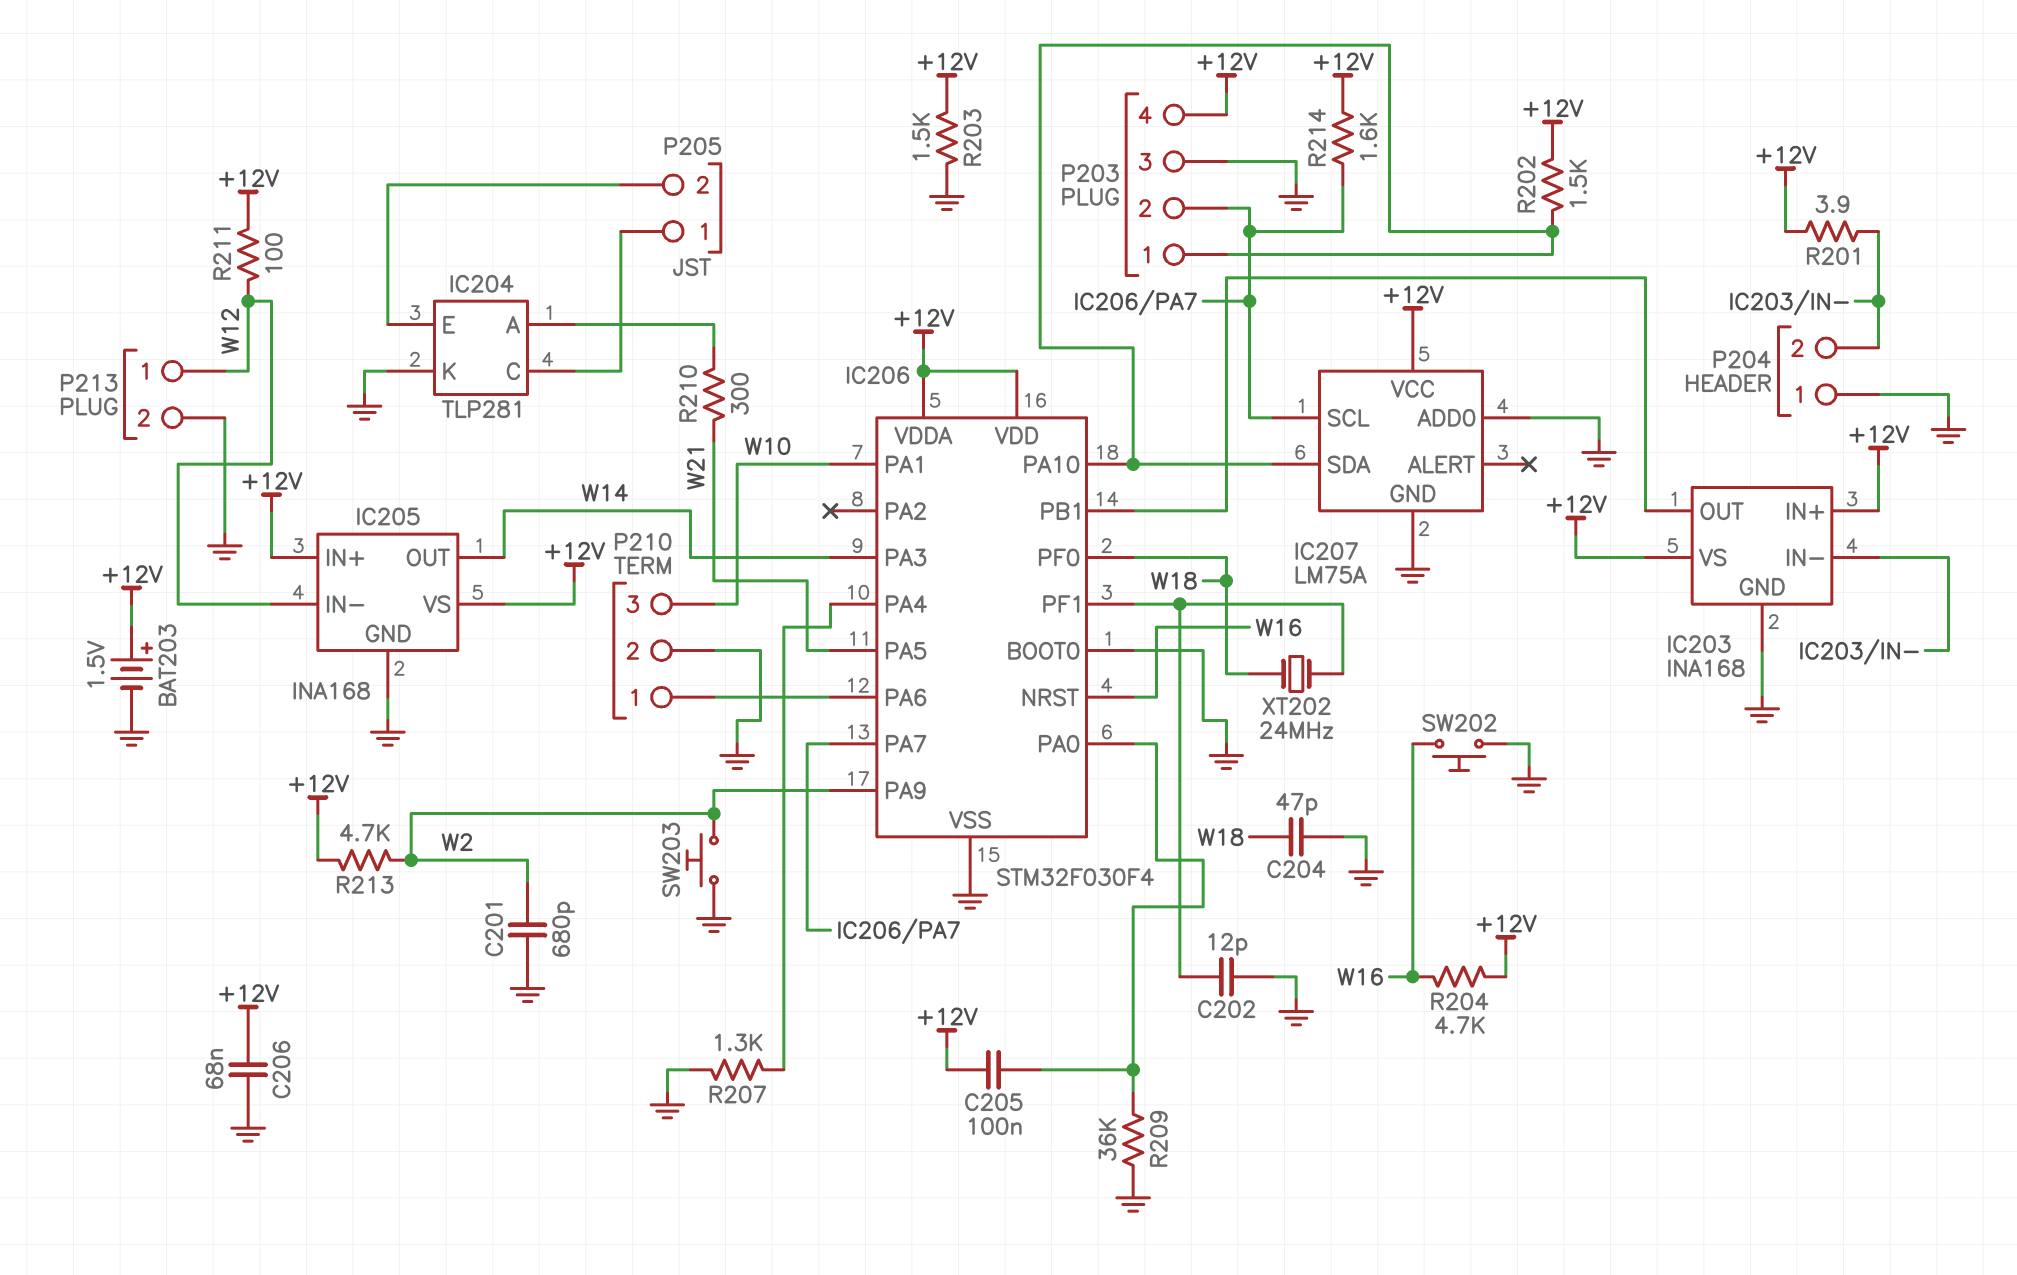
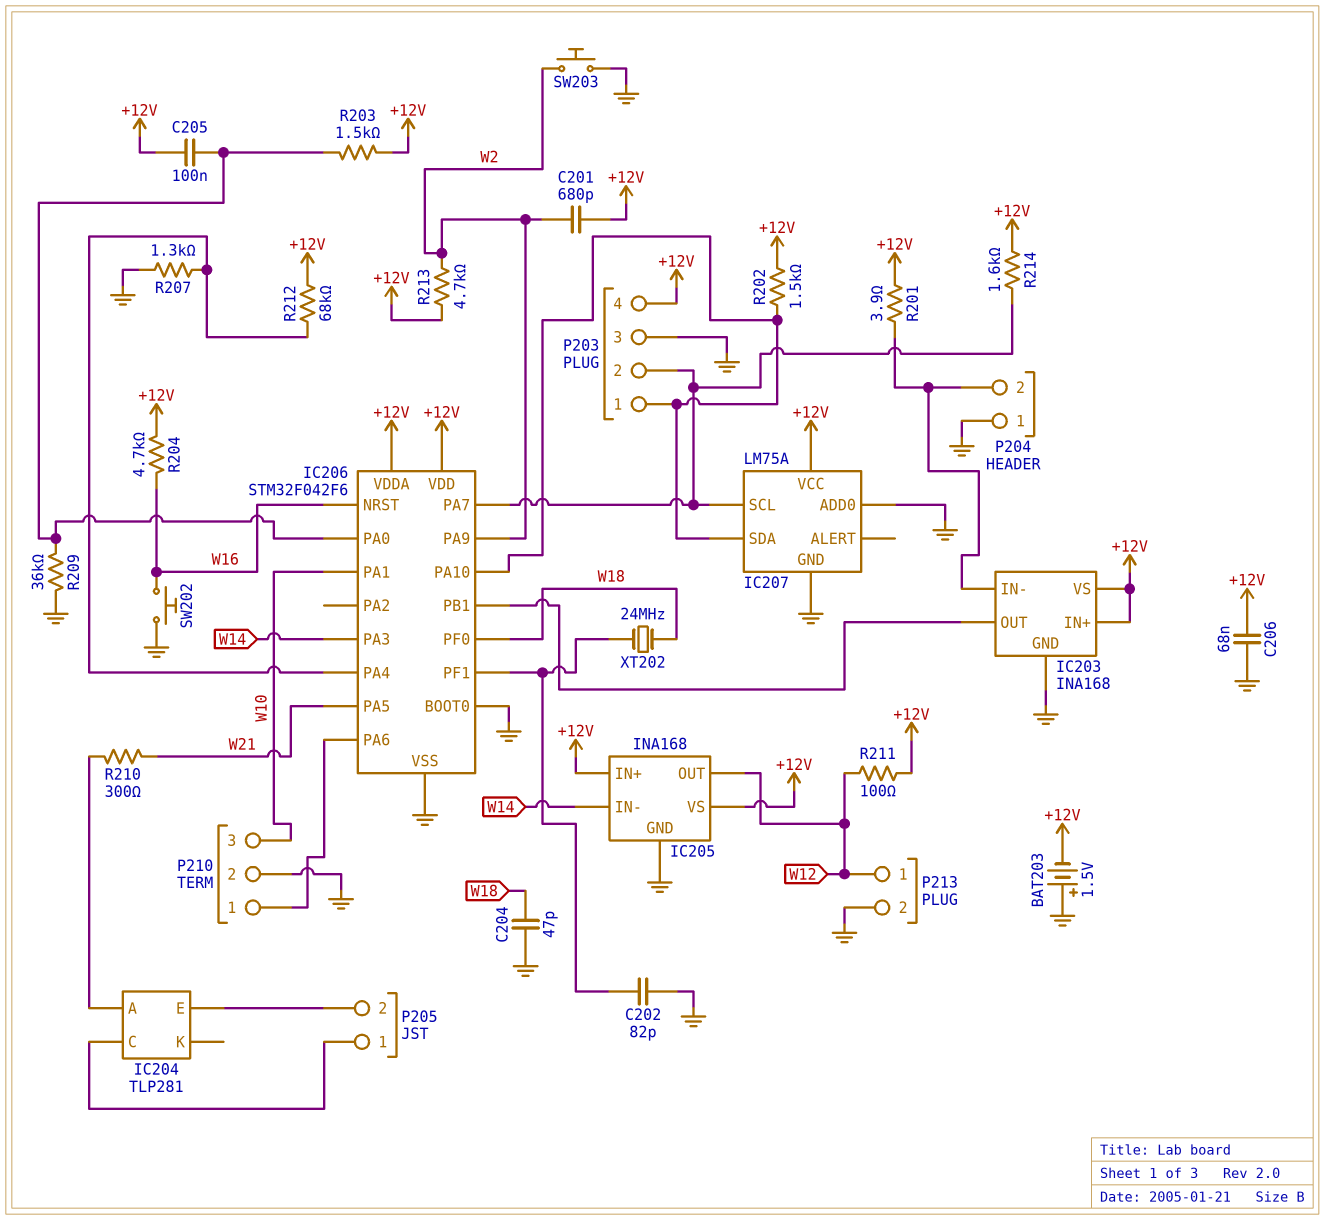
BAT203: 1.5V (plus +12V, minus GND) -> 1.5V (plus GND, minus +12V)
C201: 680pF (GND, W2) -> 680pF (+12V, W2)
C202: 12pF (GND, IC206/PF1) -> 82pF (GND, IC206/PF1)
IC204 pin K: GND -> none
IC205 pin IN-: W12 -> W14
IC205 pin OUT: W14 -> W12
IC206: STM32F030F4 -> STM32F042F6
R203: 1.5k (+12V, GND) -> 1.5k (+12V, IC206/PA0)
R212: none -> 68k (+12V, IC206/PA4)

